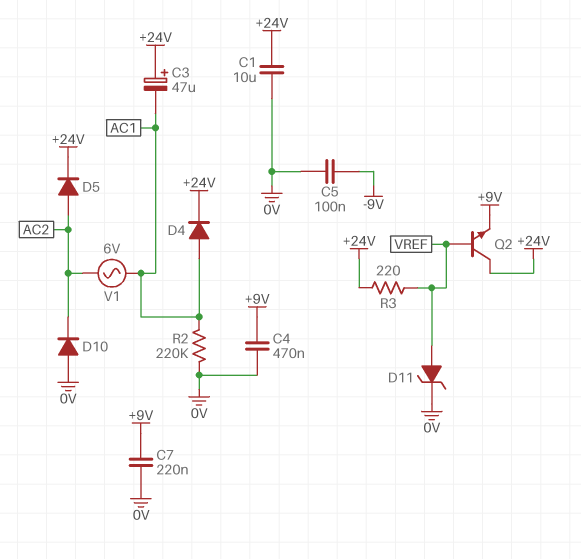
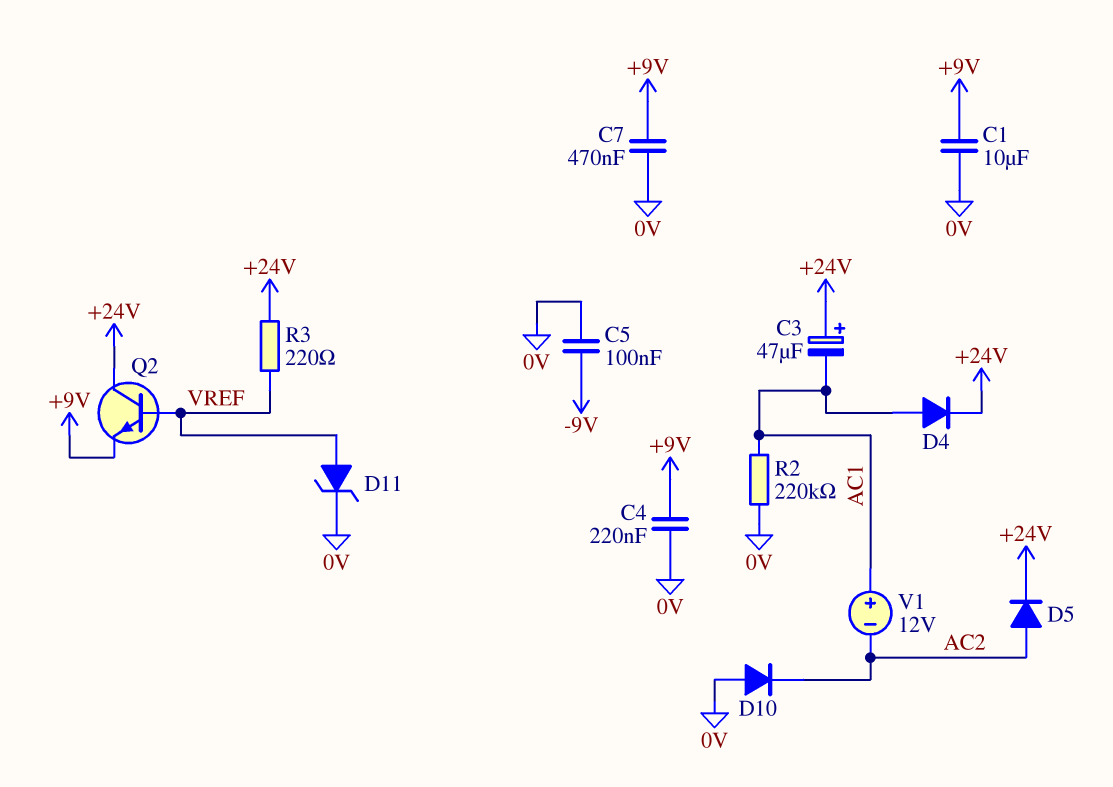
C1: 10uF (+24V, 0V) -> 10uF (+9V, 0V)
C4: 470nF (+9V, 0V) -> 220nF (+9V, 0V)
C7: 220nF (+9V, 0V) -> 470nF (+9V, 0V)
V1: AC 6V (AC1, AC2) -> 12V (plus AC1, minus AC2)

